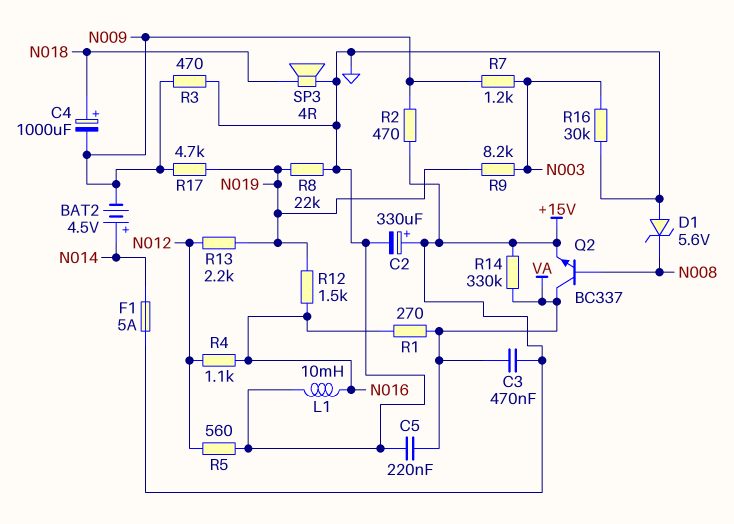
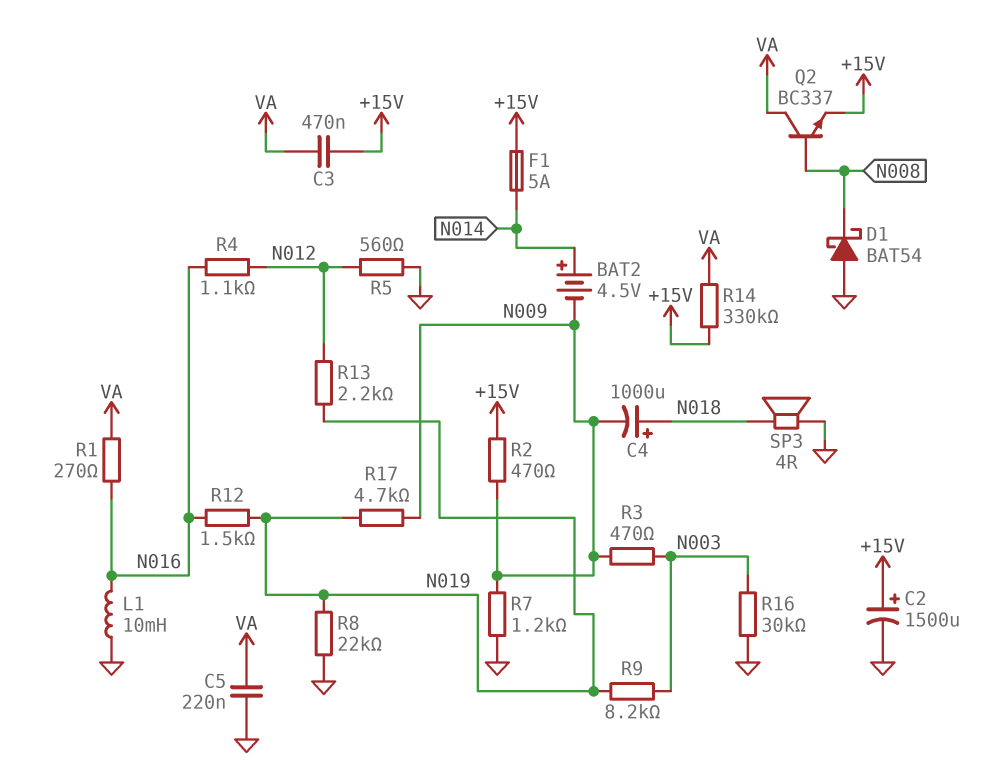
C2: 330uF (plus +15V, minus GND) -> 1500uF (plus +15V, minus GND)
D1: zener 5.6V (A GND, K N008) -> schottky BAT54 (A GND, K N008)
R3: 470 (GND, N009) -> 470 (N003, N009)
R7: 1.2k (N003, N009) -> 1.2k (GND, N009)

